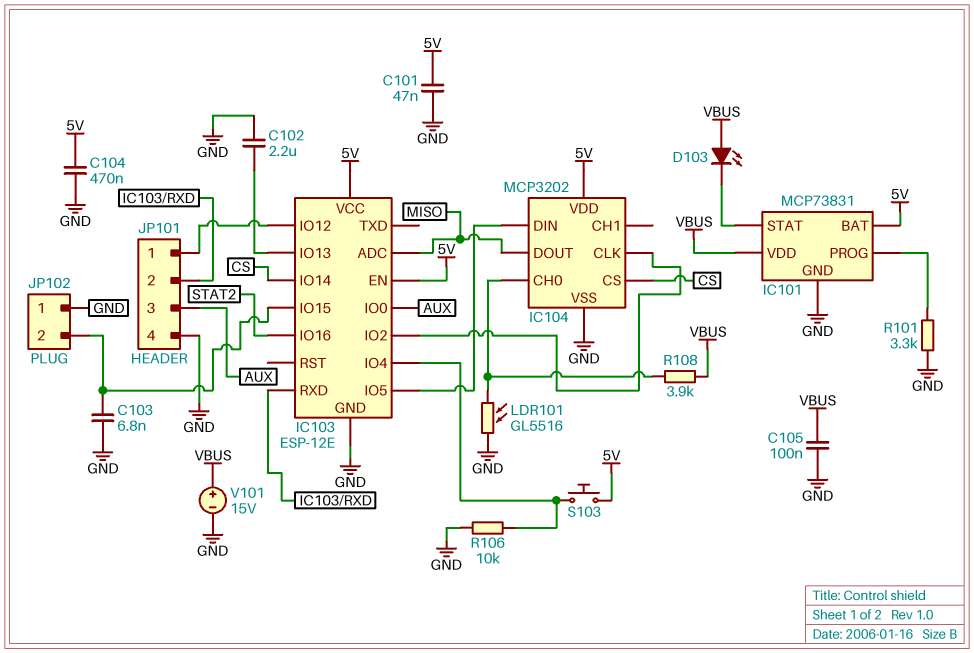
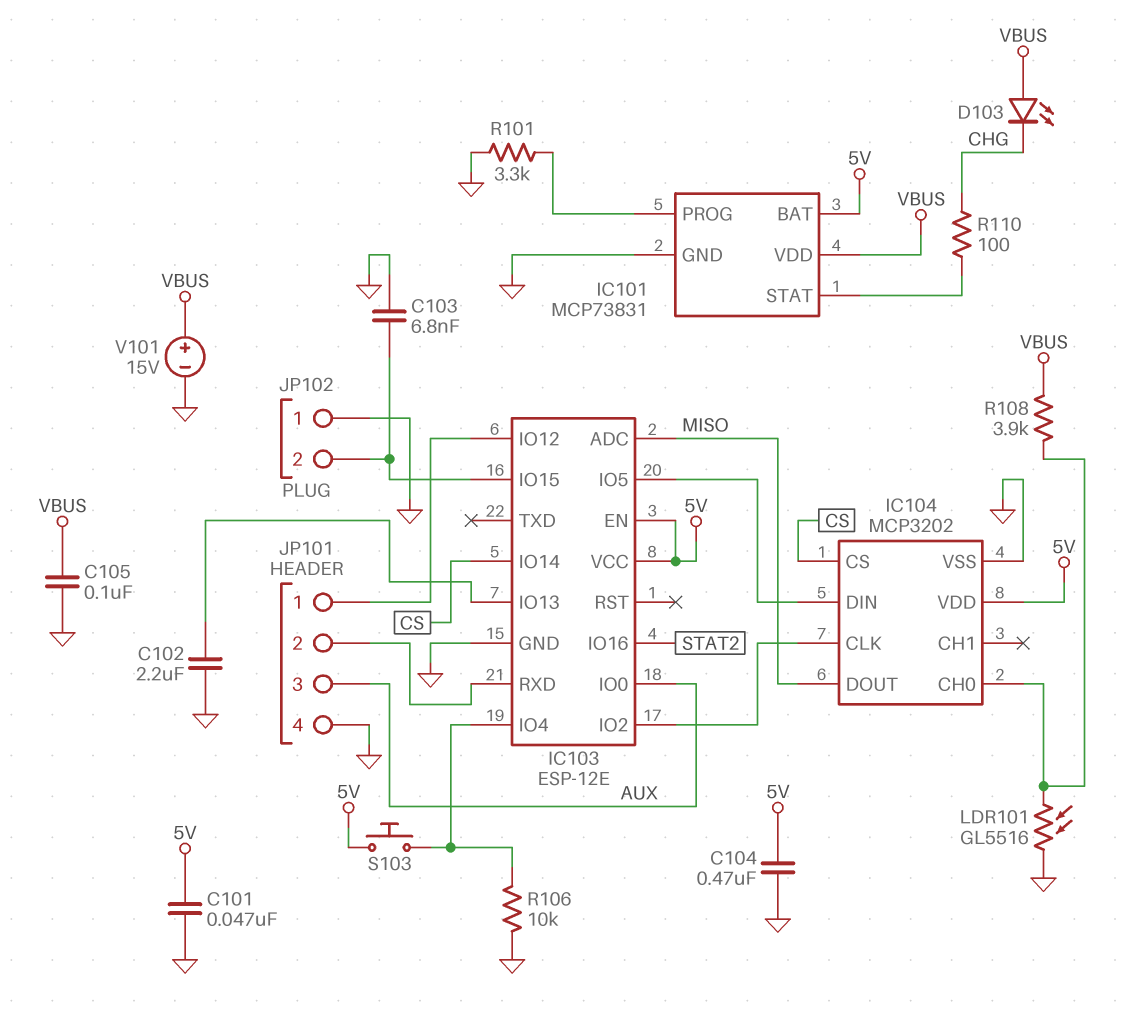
D103: LED (A VBUS, K IC101/STAT) -> LED (A VBUS, K CHG)
R110: none -> 100 (CHG, IC101/STAT)

